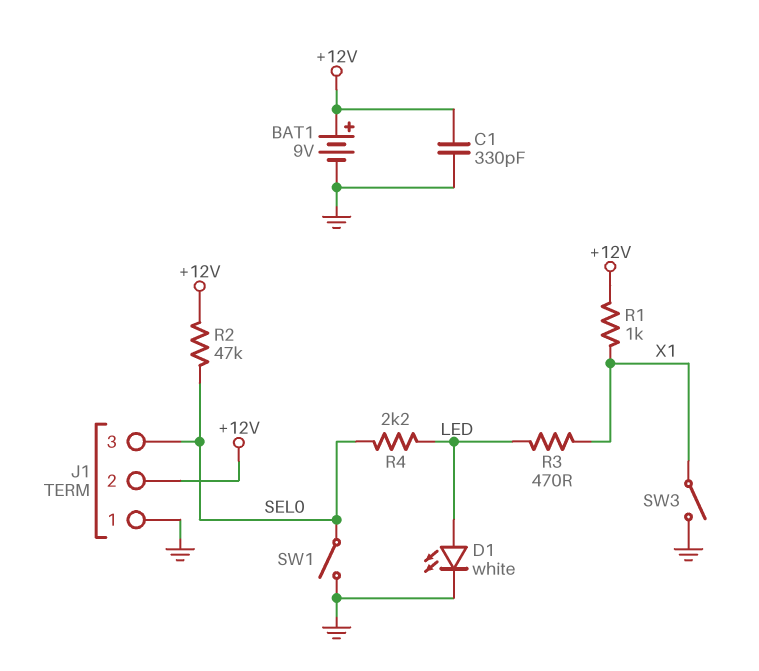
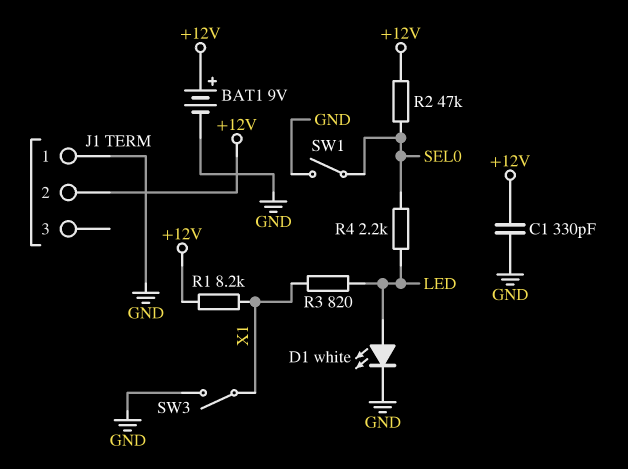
J1 pin 3: SEL0 -> none
R1: 1k (+12V, X1) -> 8.2k (+12V, X1)
R3: 470 (LED, X1) -> 820 (LED, X1)

